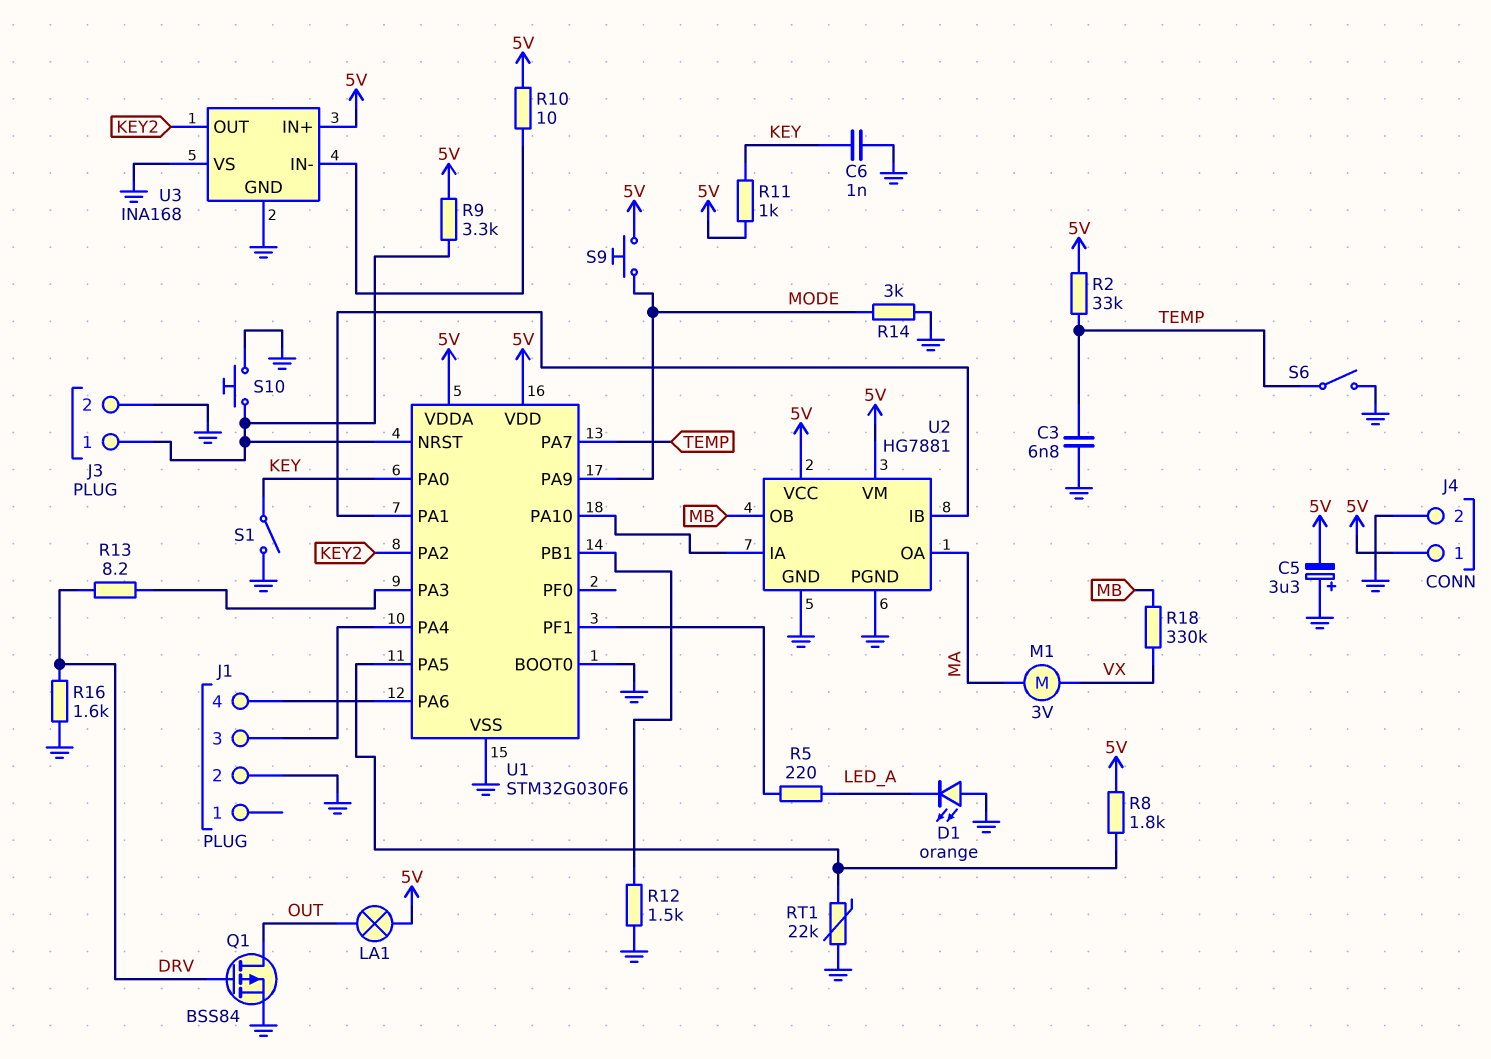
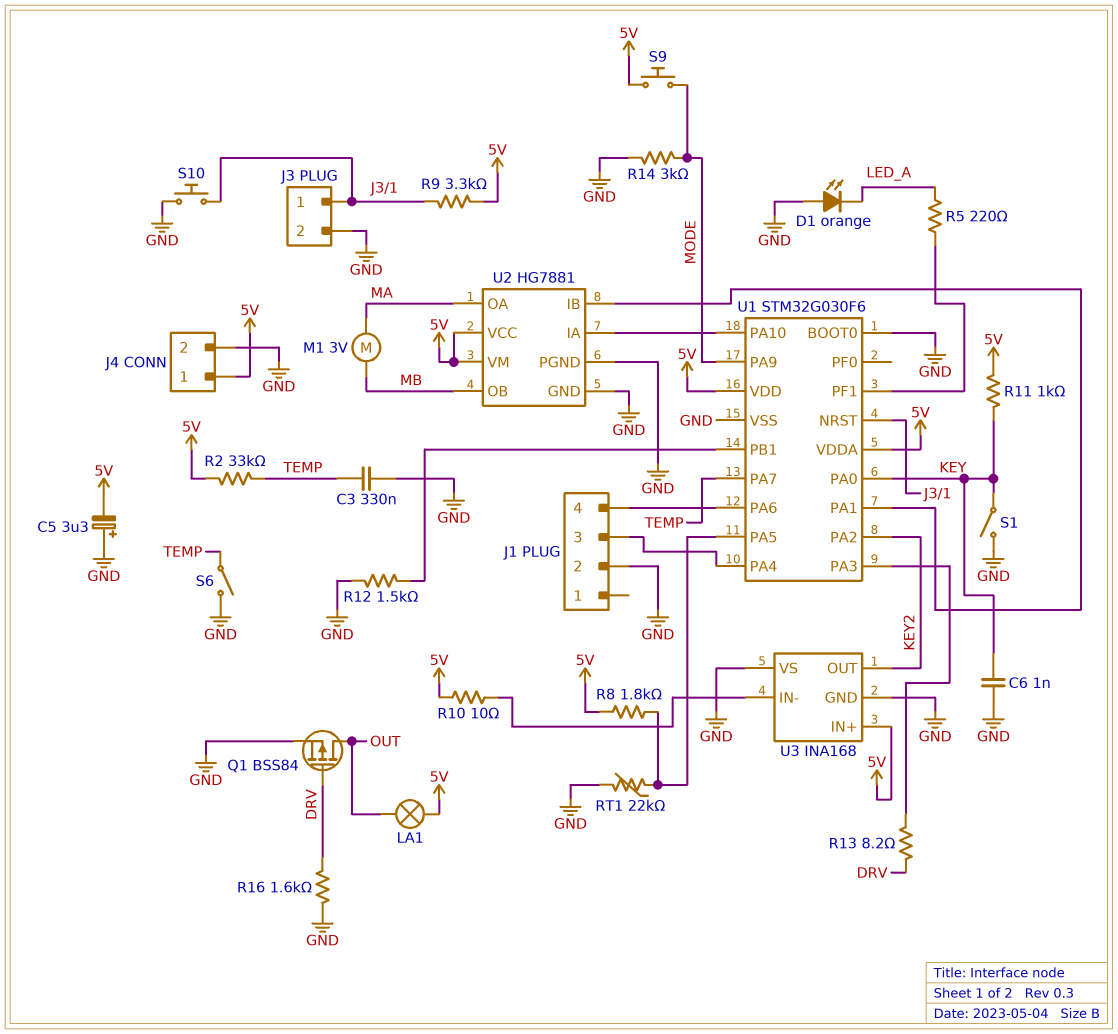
C3: 6.8nF (GND, TEMP) -> 330nF (GND, TEMP)
M1: motor 3V (MA, VX) -> motor 3V (MA, MB)
R18: 330k (MB, VX) -> none

